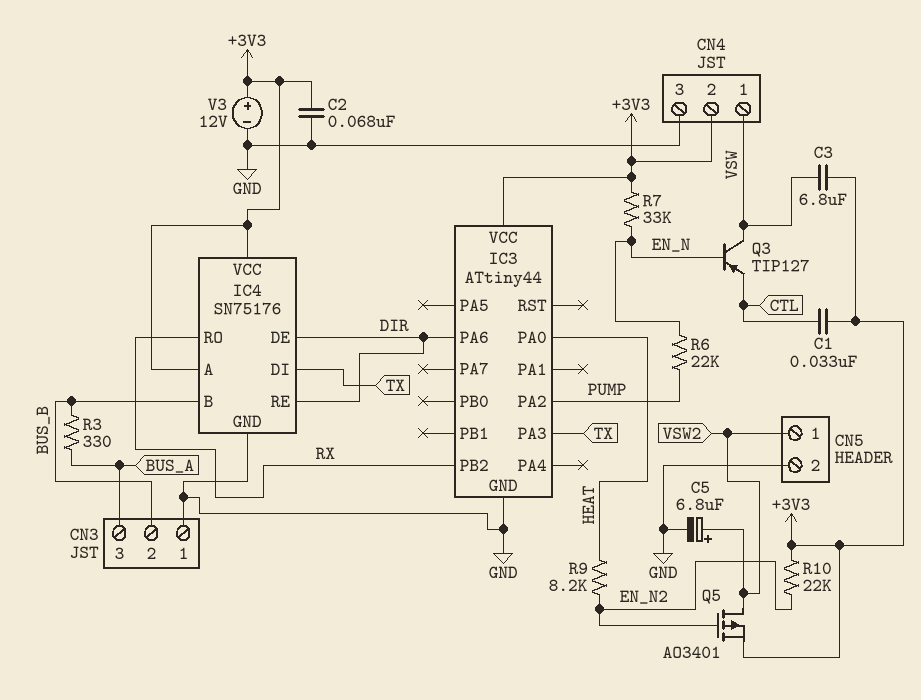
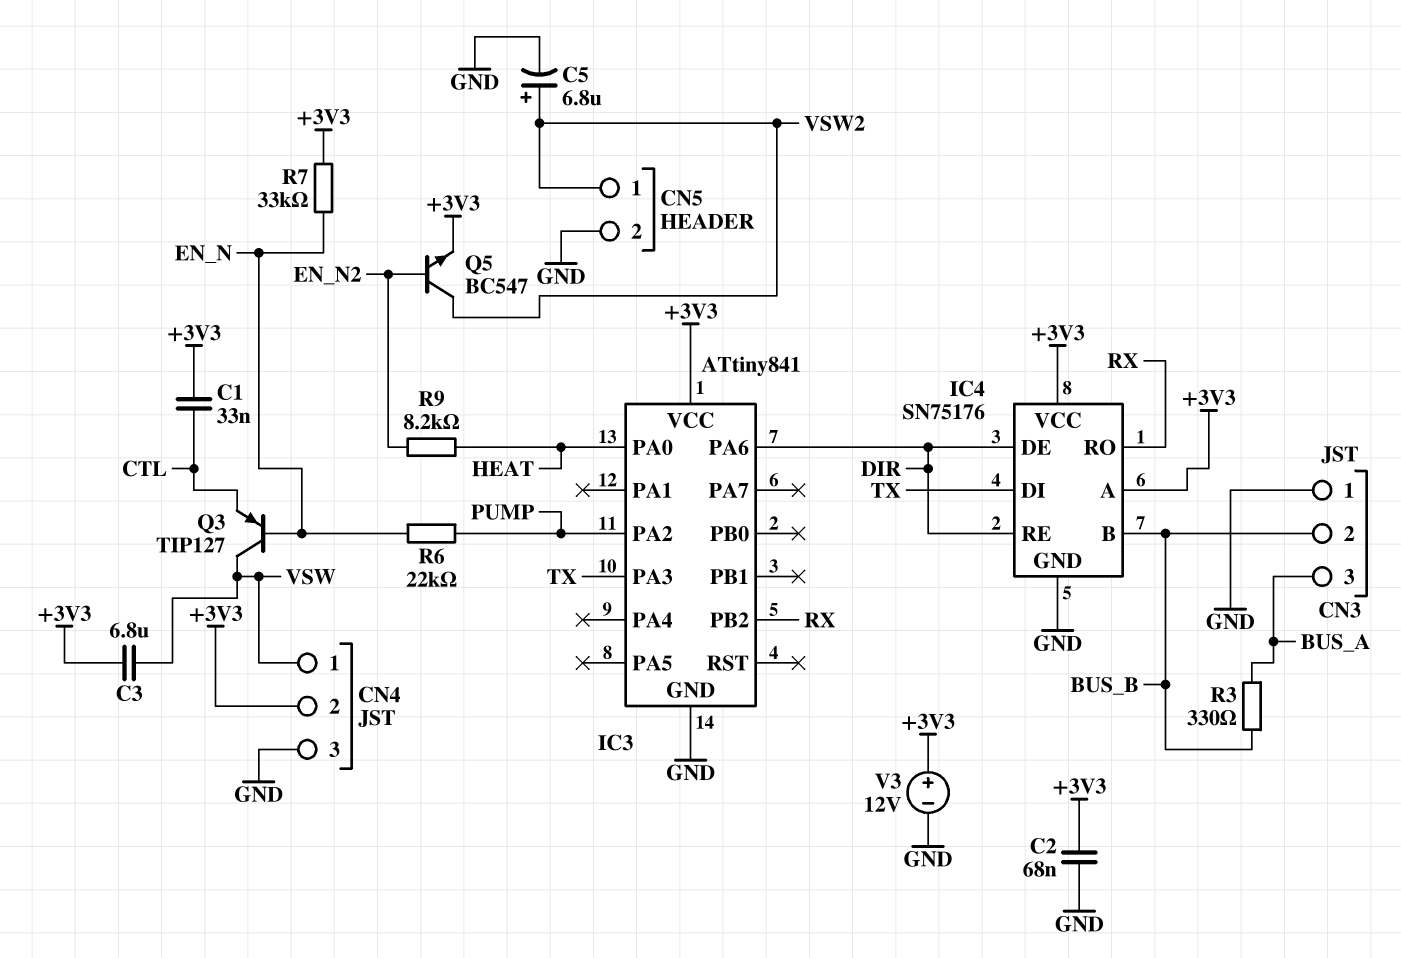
IC3: ATtiny44 -> ATtiny841
Q5: PMOS AO3401 (G EN_N2, D VSW2, S +3V3) -> NPN BC547 (B EN_N2, C VSW2, E +3V3)
R10: 22k (+3V3, EN_N2) -> none

